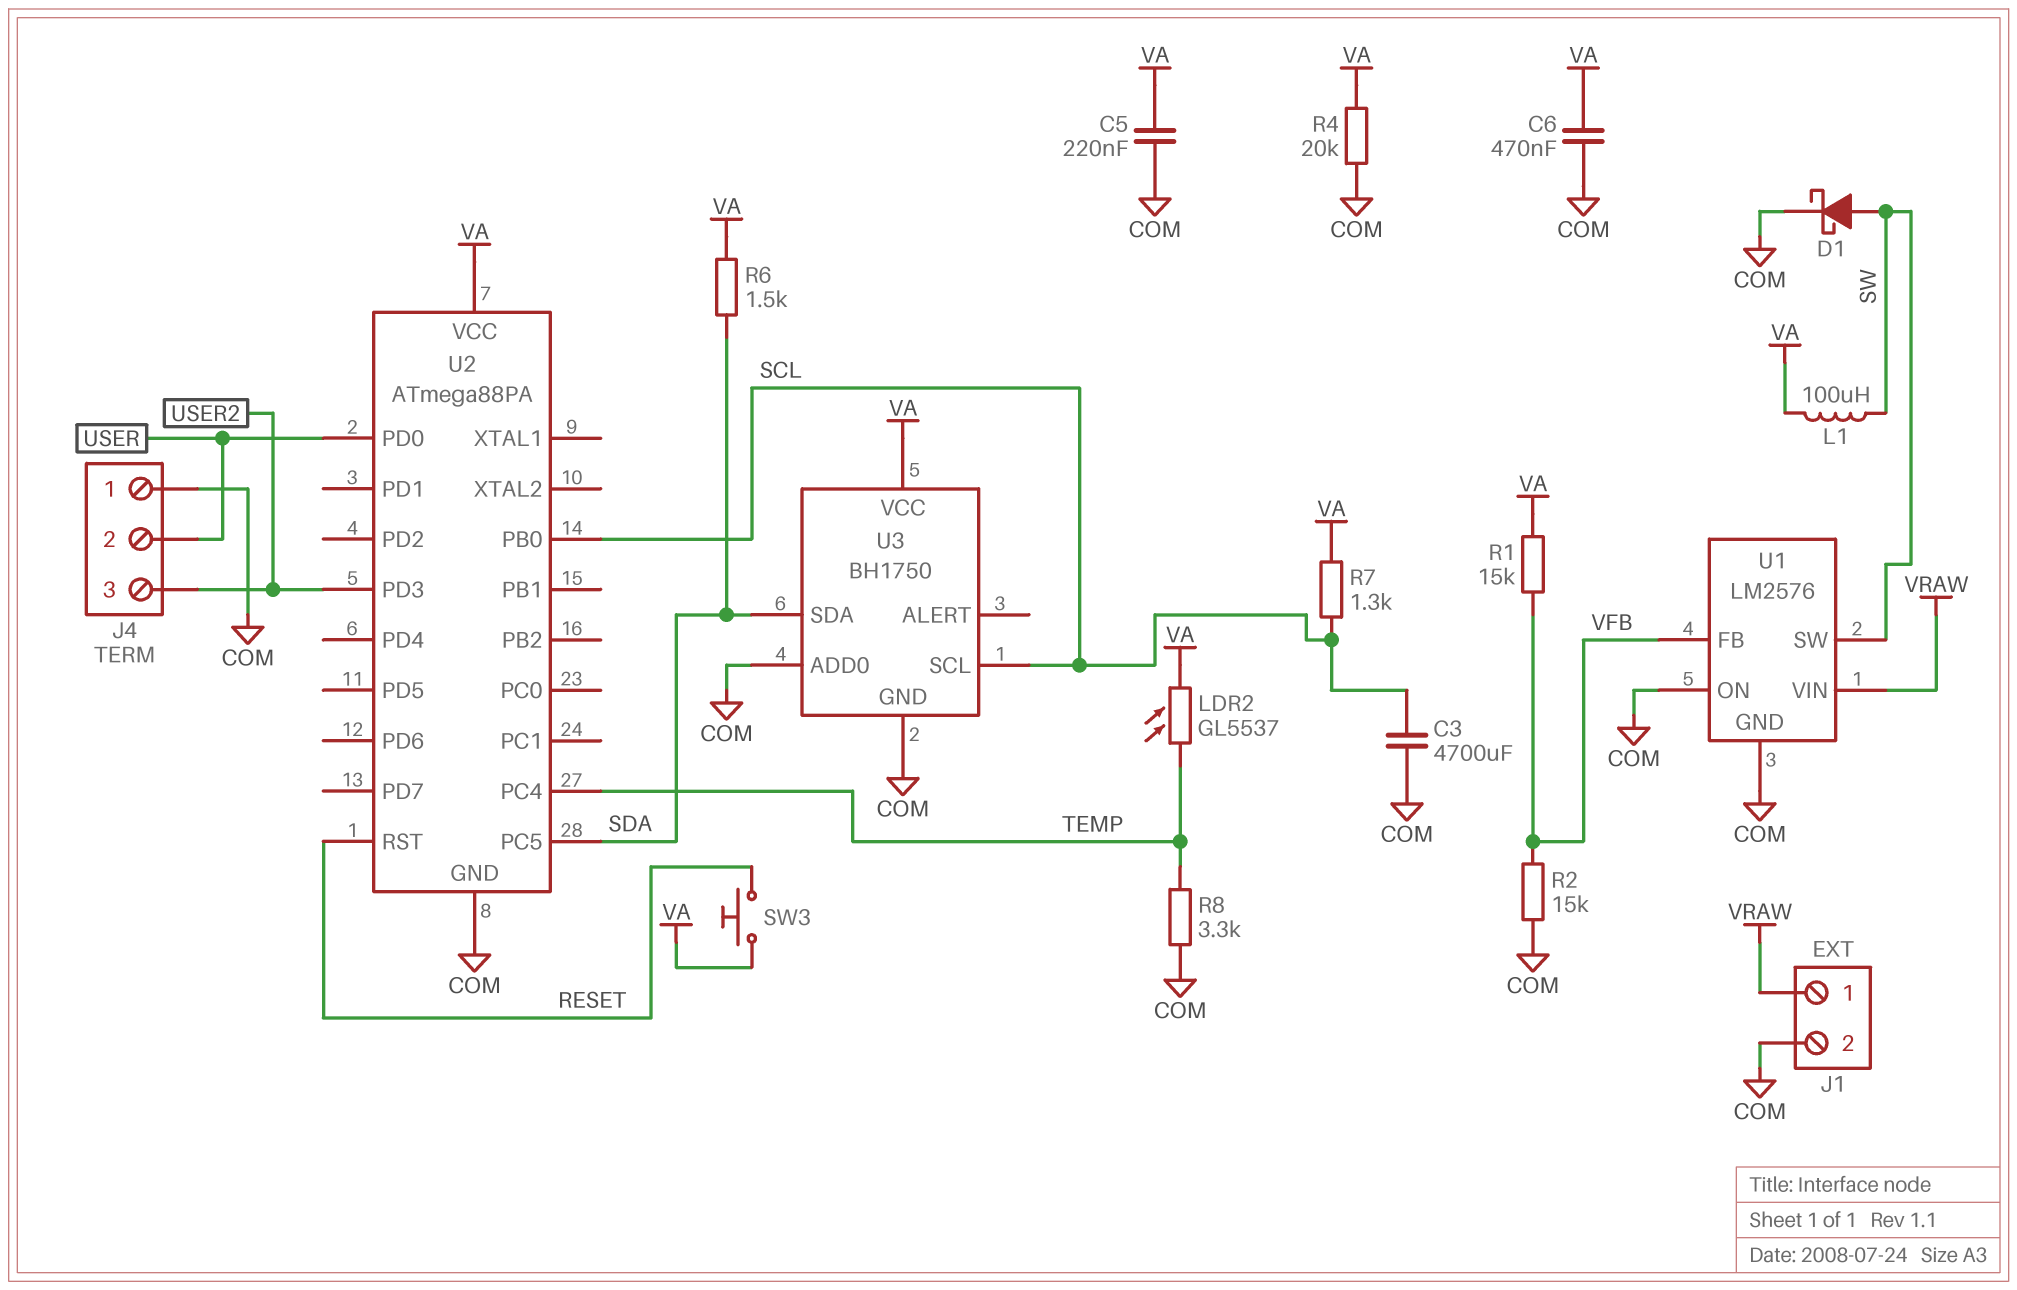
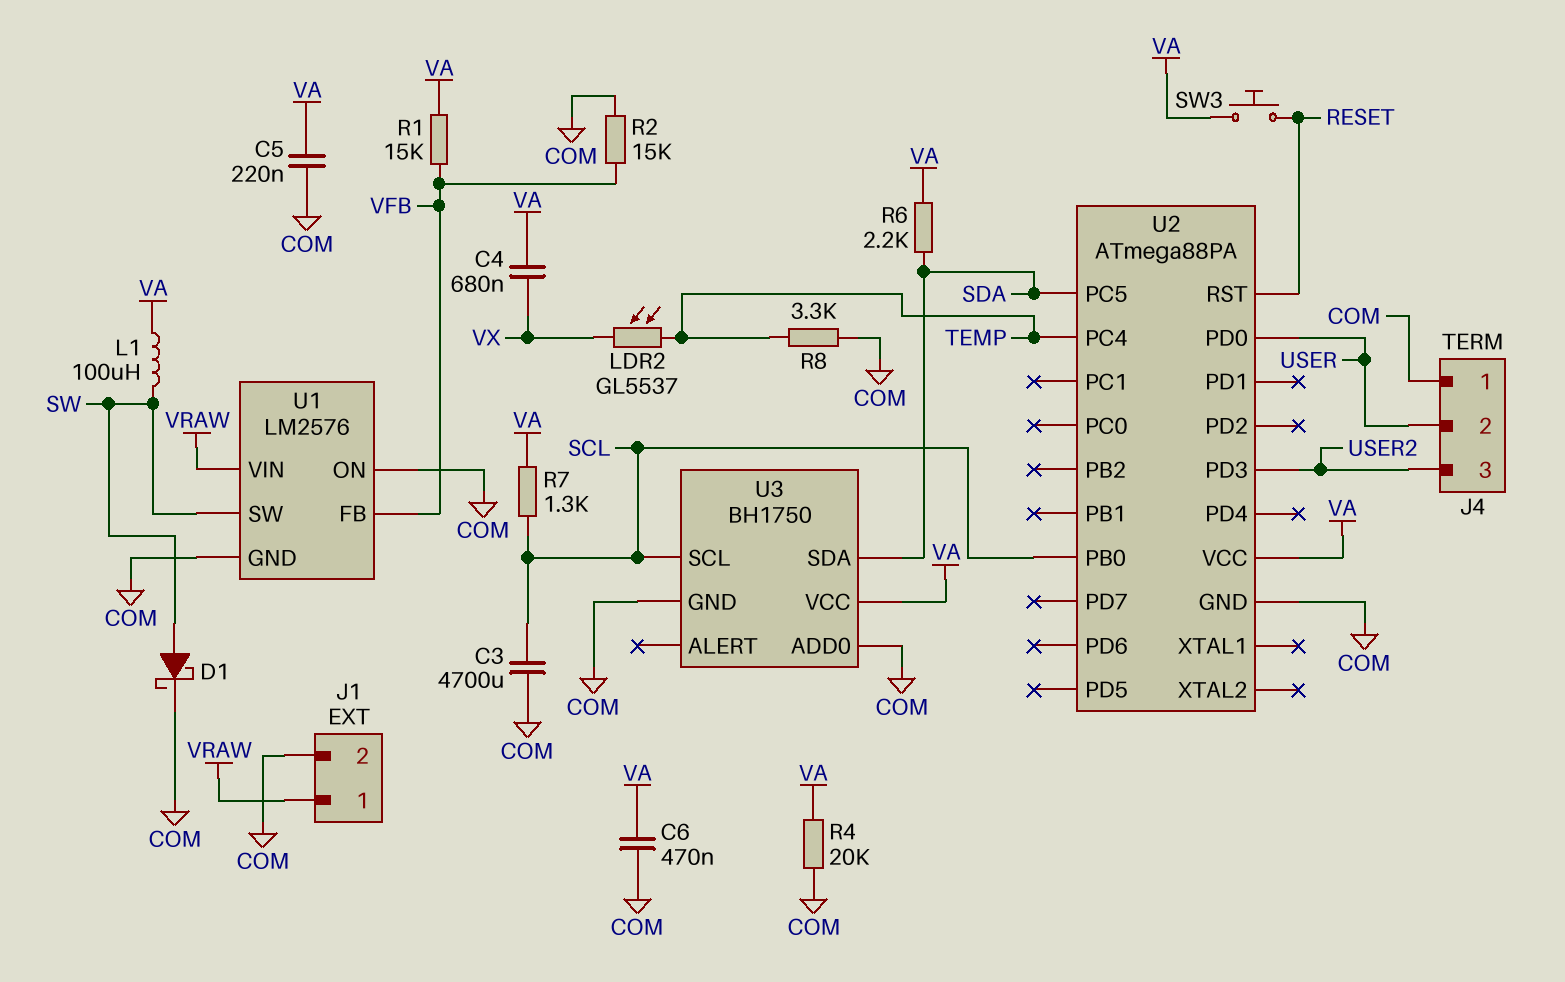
C4: none -> 680nF (VA, VX)
LDR2: GL5537 (TEMP, VA) -> GL5537 (TEMP, VX)
R6: 1.5k (SDA, VA) -> 2.2k (SDA, VA)

